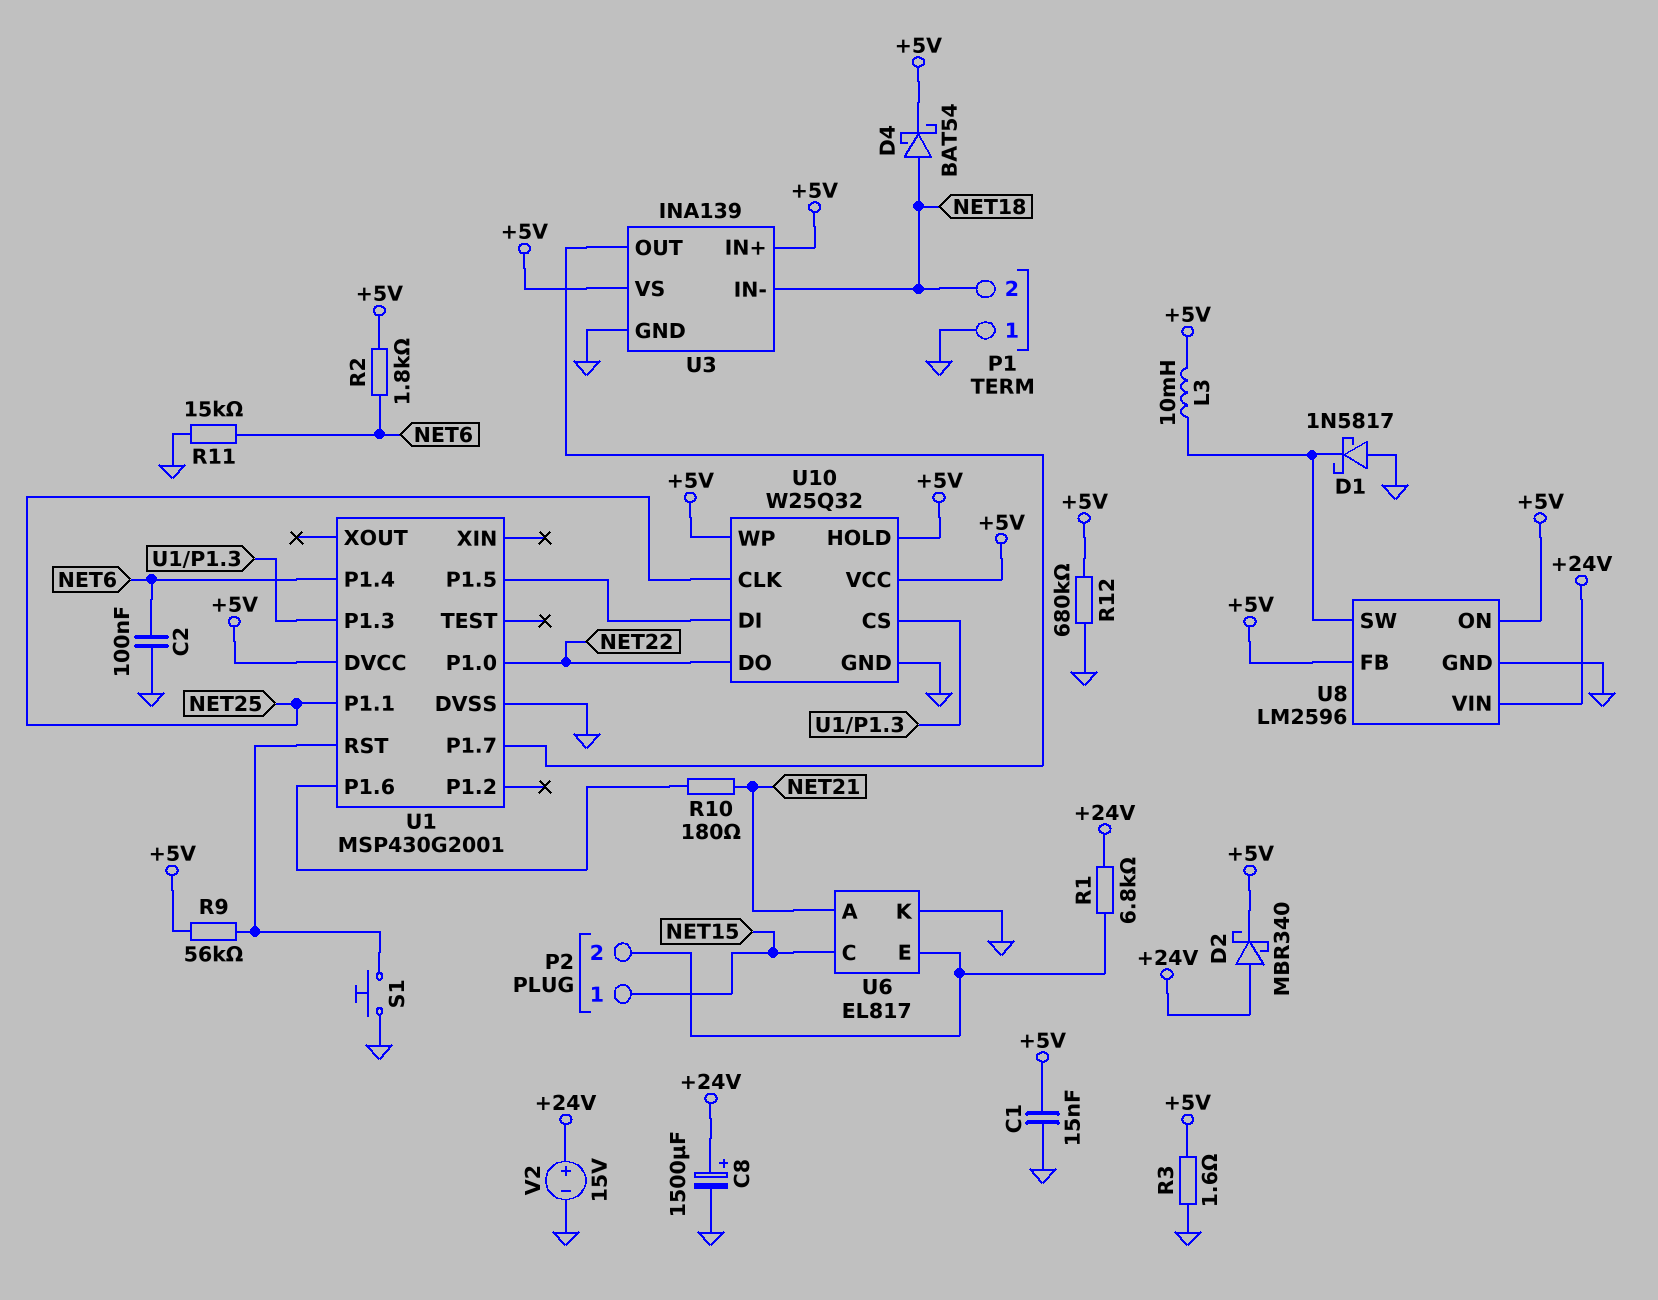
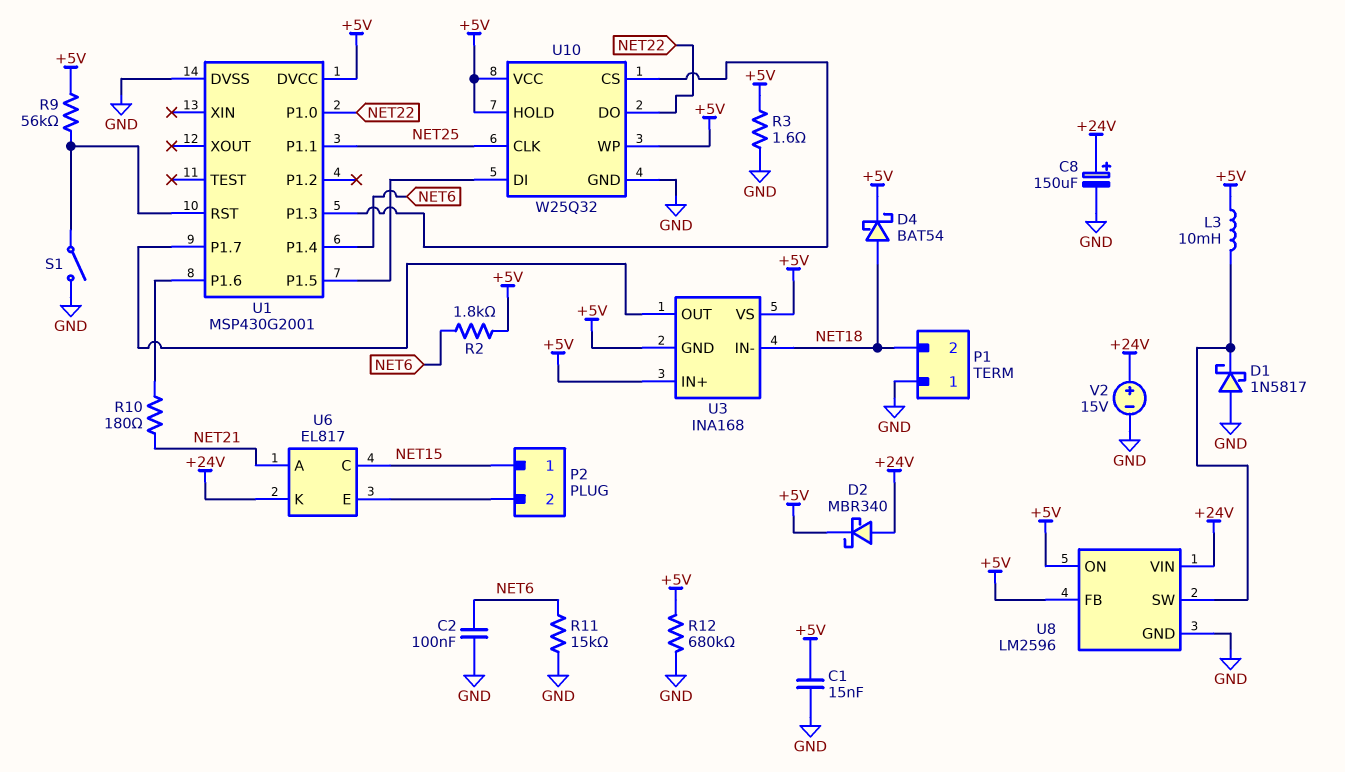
C8: 1500uF (plus +24V, minus GND) -> 150uF (plus +24V, minus GND)
R1: 6.8k (+24V, P2/2) -> none
S1: button (GND, U1/RST) -> switch (GND, U1/RST)
U3: INA139 -> INA168
U3 pin GND: GND -> +5V
U6 pin K: GND -> +24V

